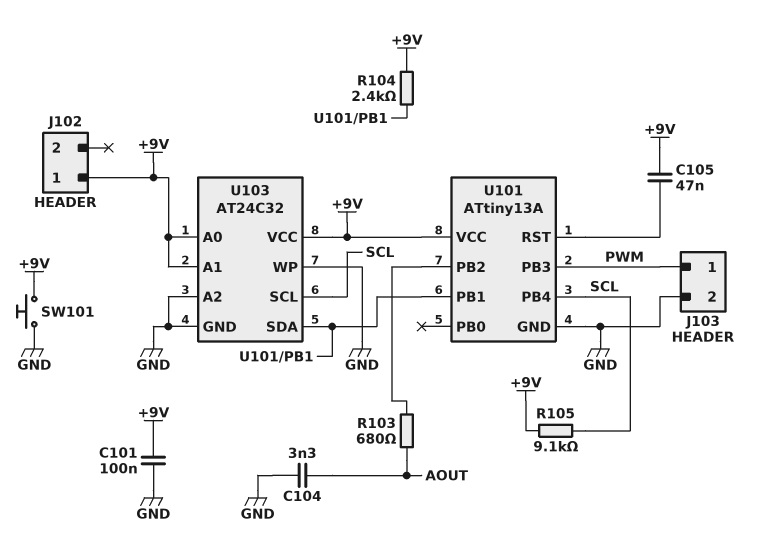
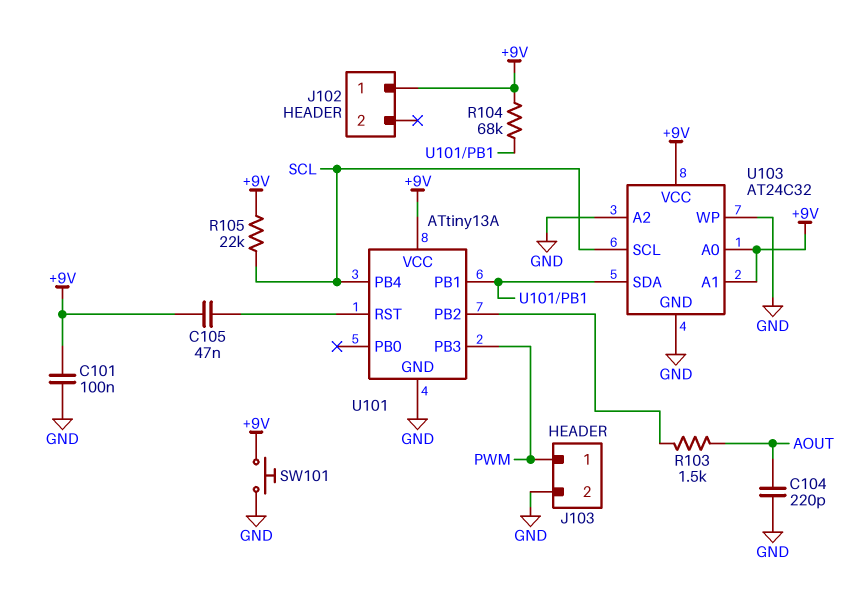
C104: 3.3nF (AOUT, GND) -> 220pF (AOUT, GND)
R103: 680 (AOUT, U101/PB2) -> 1.5k (AOUT, U101/PB2)
R104: 2.4k (+9V, U101/PB1) -> 68k (+9V, U101/PB1)
R105: 9.1k (+9V, SCL) -> 22k (+9V, SCL)

